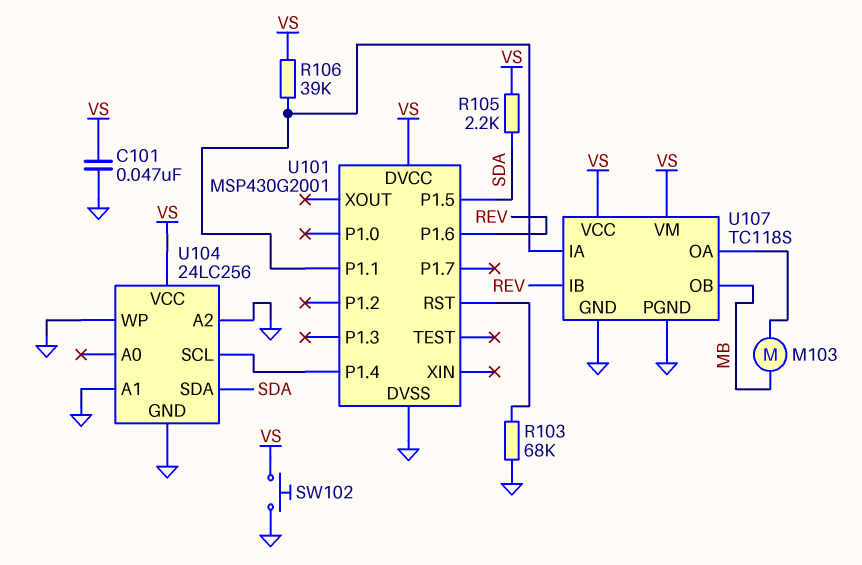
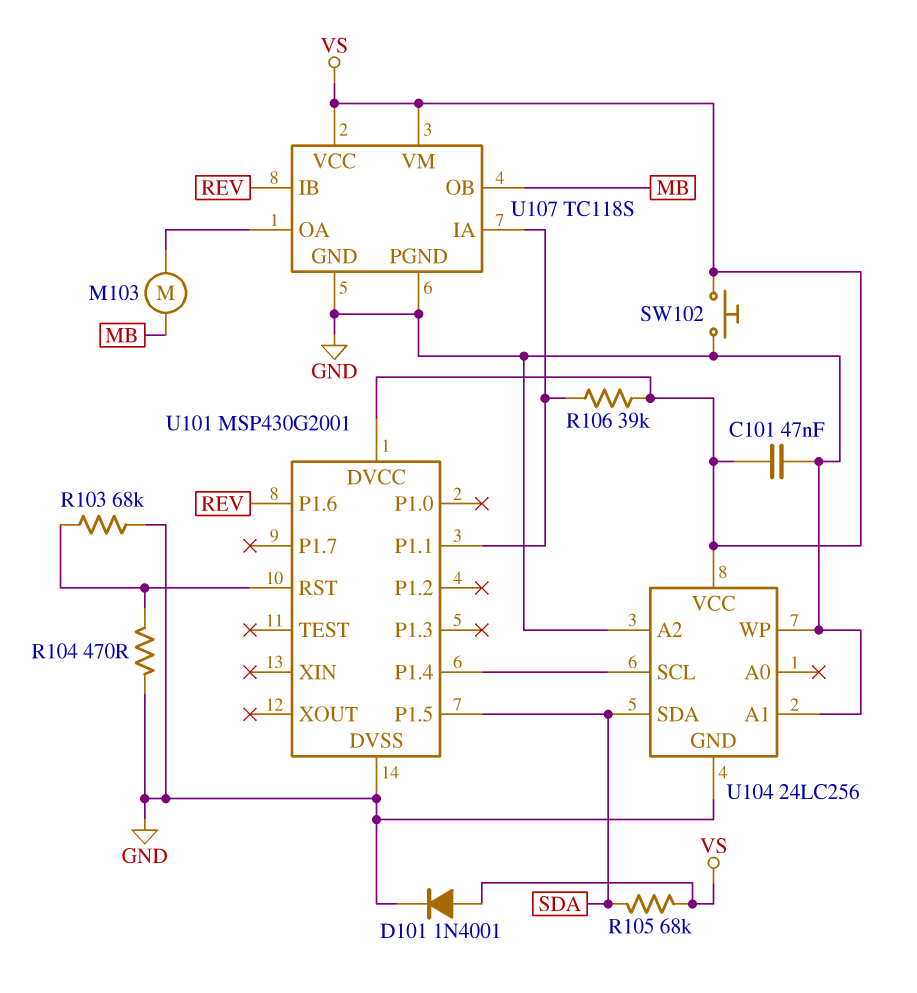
D101: none -> diode 1N4001 (A VS, K GND)
R104: none -> 470 (GND, U101/RST)
R105: 2.2k (SDA, VS) -> 68k (SDA, VS)

